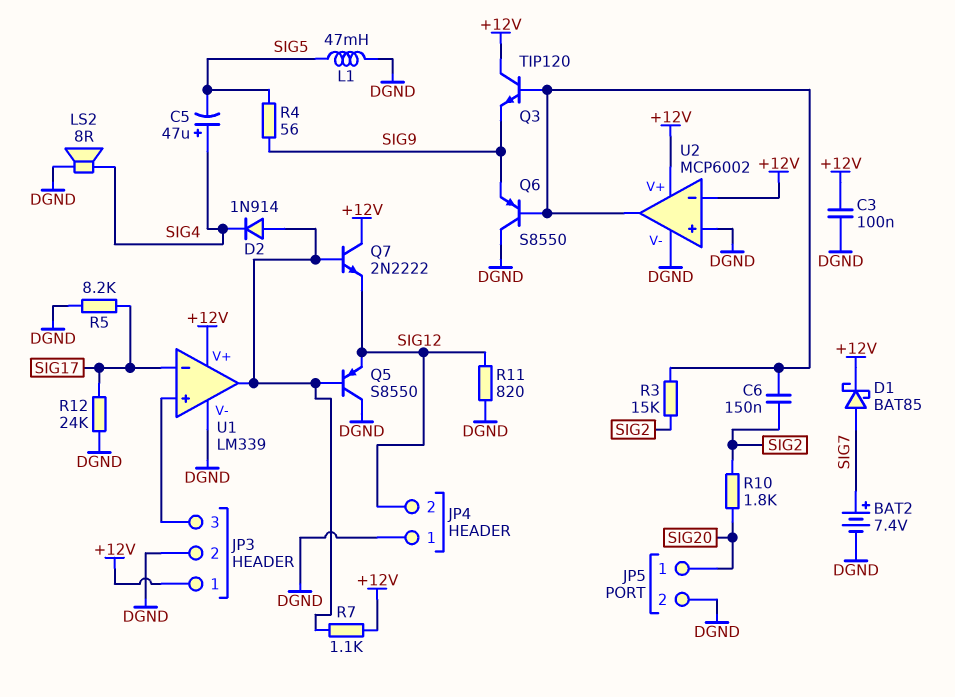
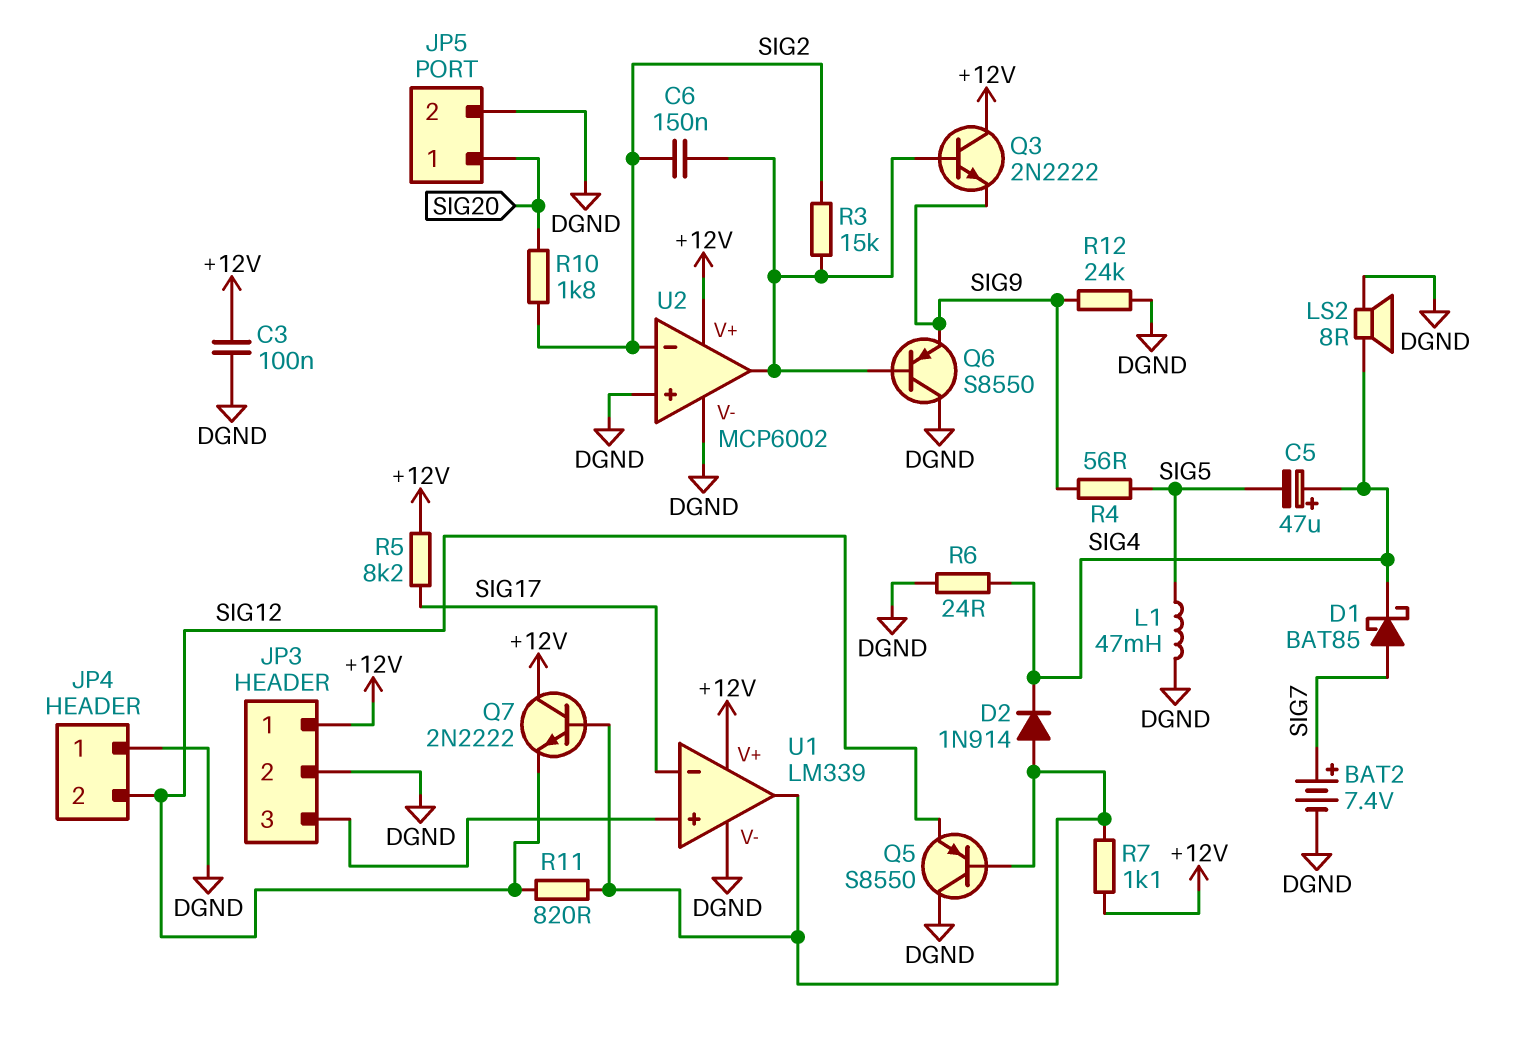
D1: schottky BAT85 (A SIG7, K +12V) -> schottky BAT85 (A SIG7, K SIG4)
Q3: NPN TIP120 (B U2/out, C +12V, E SIG9) -> NPN 2N2222 (B U2/out, C +12V, E SIG9)
R5: 8.2k (DGND, SIG17) -> 8.2k (+12V, SIG17)
R6: none -> 24 (DGND, SIG4)
R11: 820 (DGND, SIG12) -> 820 (SIG12, U1/out)
R12: 24k (DGND, SIG17) -> 24k (DGND, SIG9)
U2 pin in-: +12V -> SIG2

